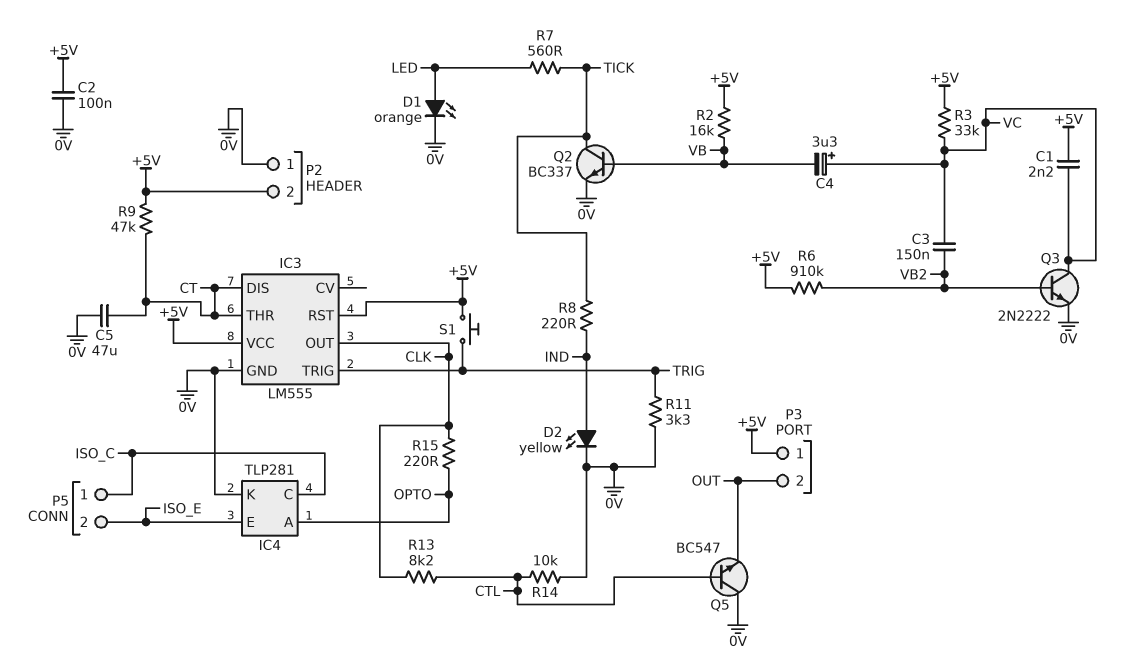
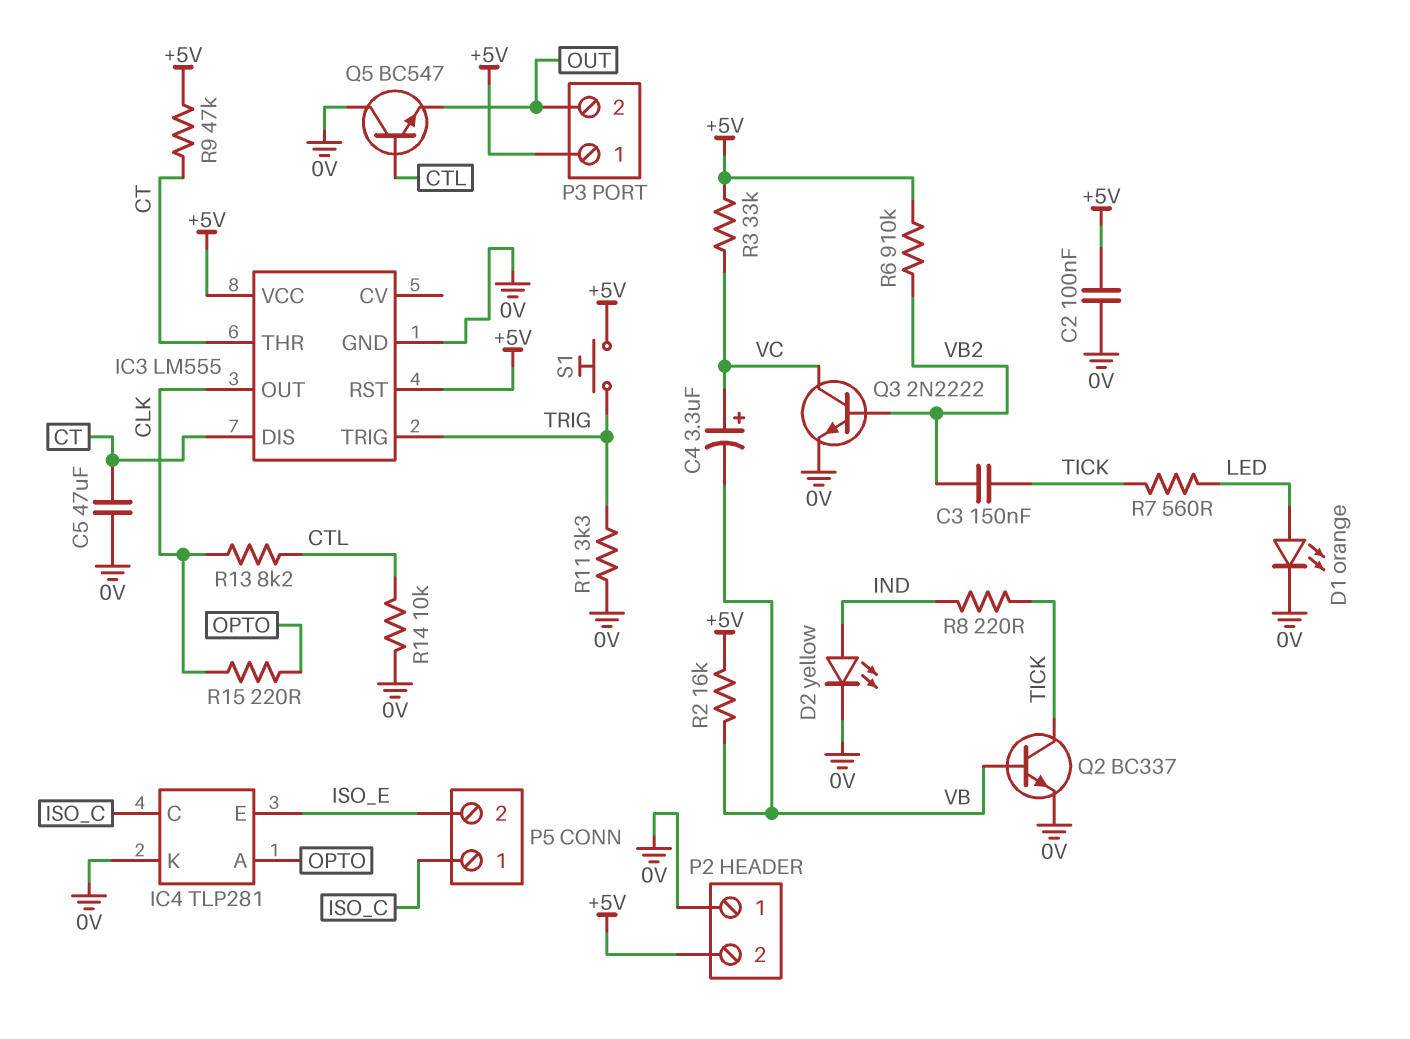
C1: 2.2nF (+5V, VC) -> none
C3: 150nF (VB2, VC) -> 150nF (TICK, VB2)

